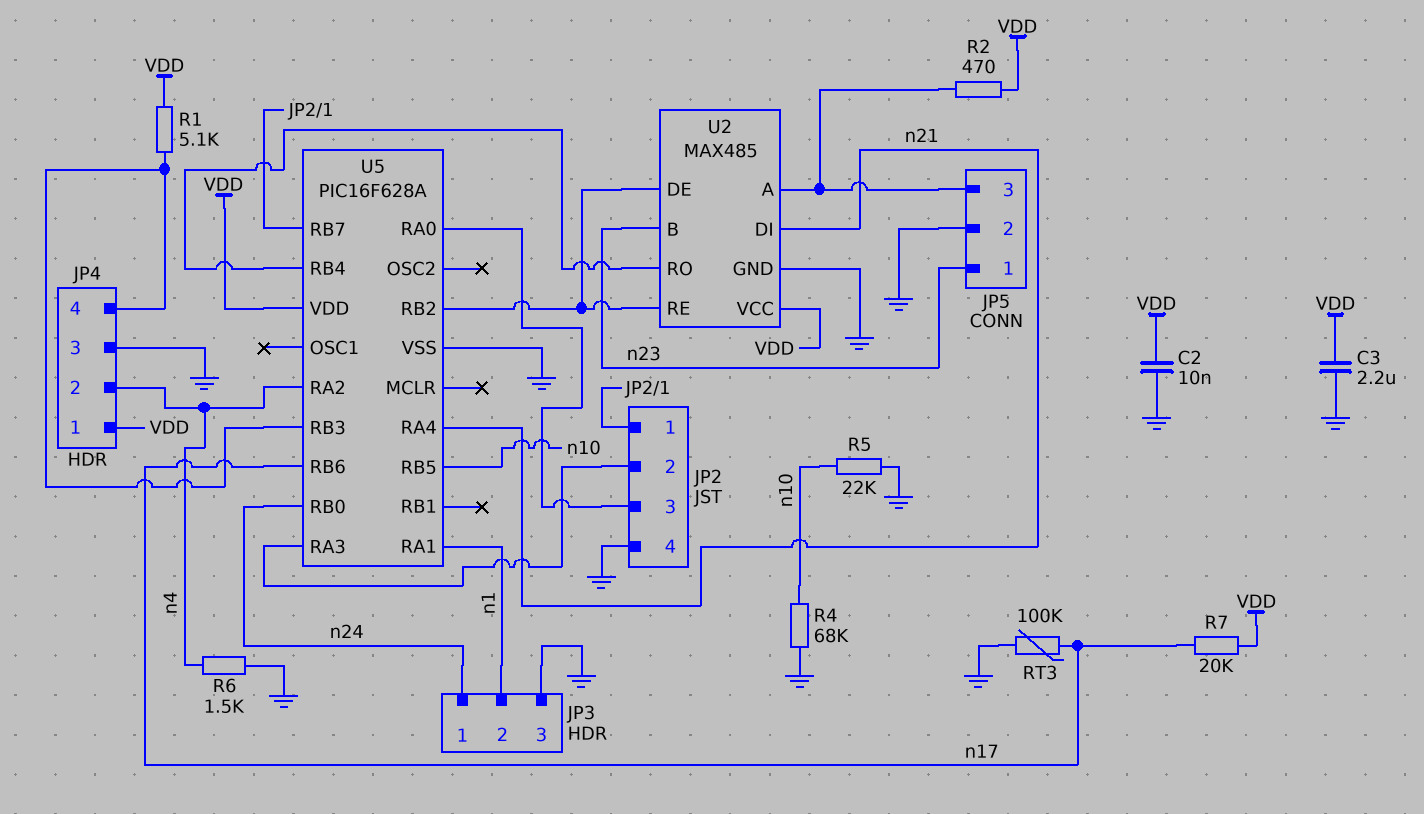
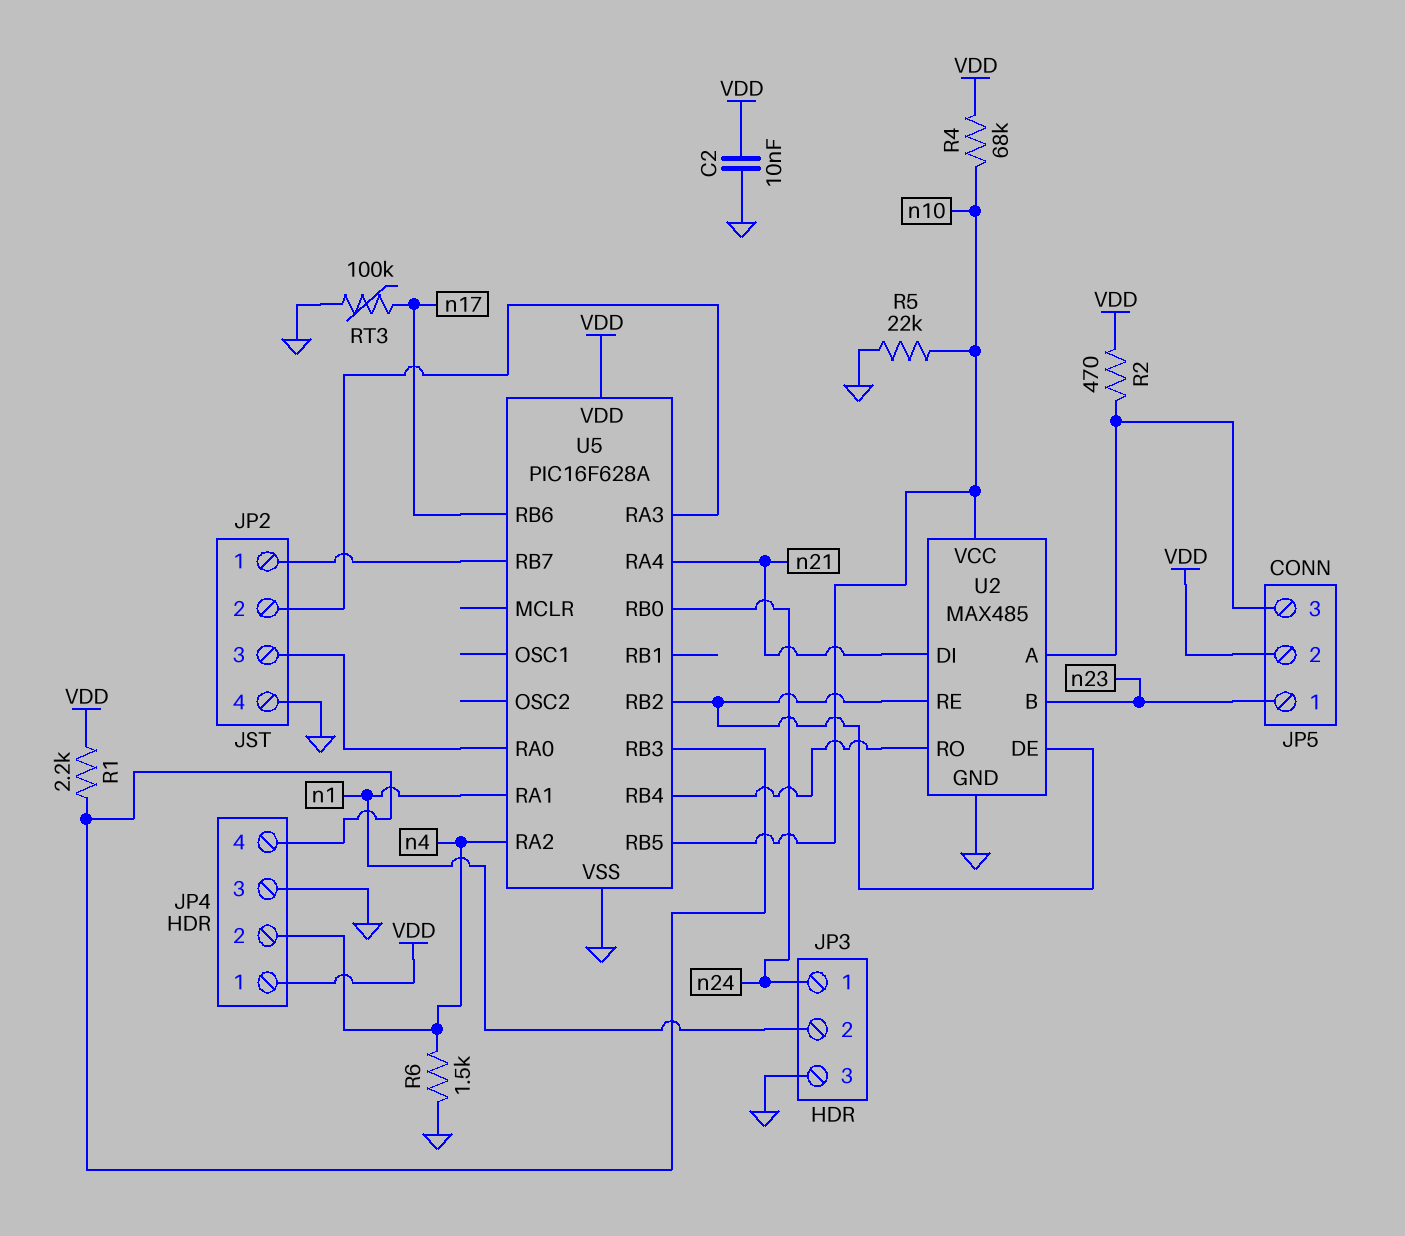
C3: 2.2uF (GND, VDD) -> none
JP5 pin 2: GND -> VDD
R1: 5.1k (JP4/4, VDD) -> 2.2k (JP4/4, VDD)
R4: 68k (GND, n10) -> 68k (VDD, n10)
R7: 20k (VDD, n17) -> none
U2 pin VCC: VDD -> n10

